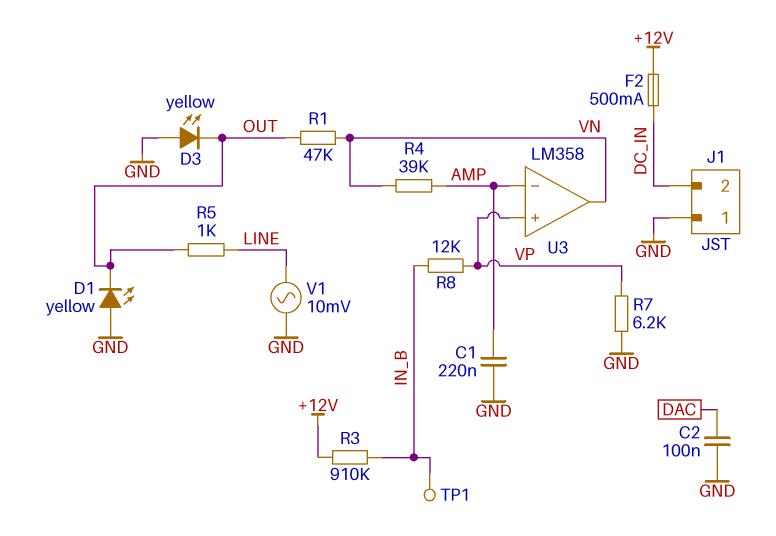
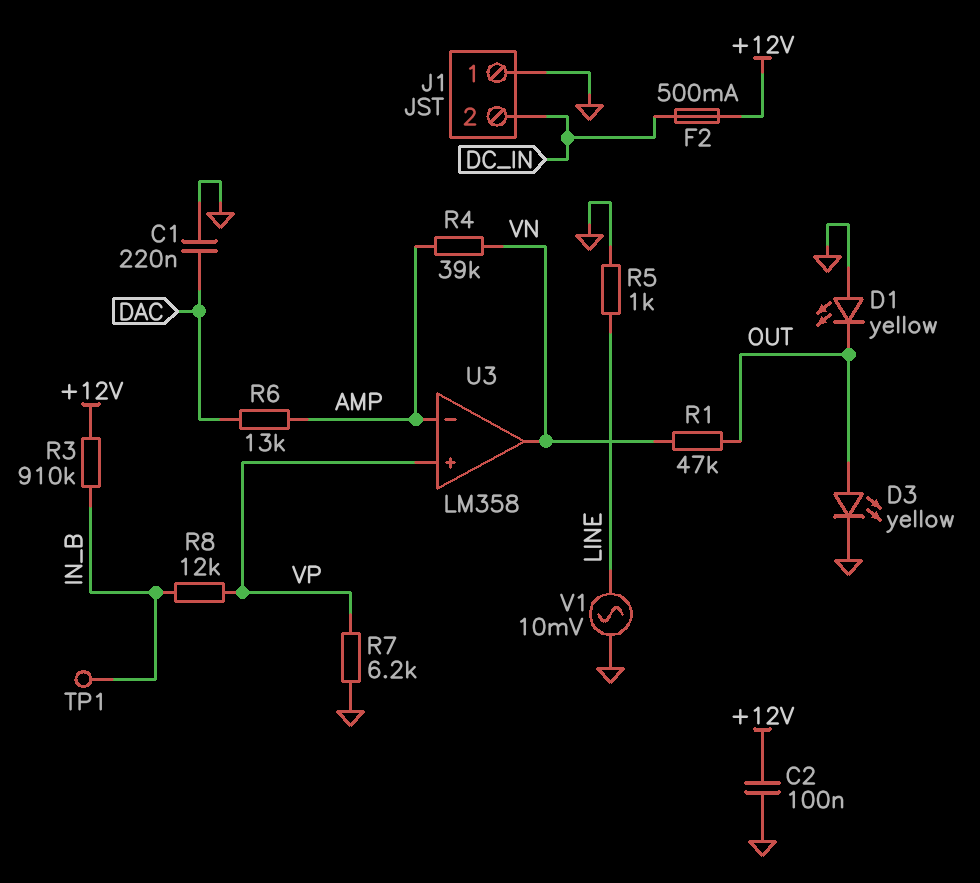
C1: 220nF (AMP, GND) -> 220nF (DAC, GND)
C2: 100nF (DAC, GND) -> 100nF (+12V, GND)
D3: LED yellow (A GND, K OUT) -> LED yellow (A OUT, K GND)
R5: 1k (LINE, OUT) -> 1k (GND, LINE)
R6: none -> 13k (AMP, DAC)

